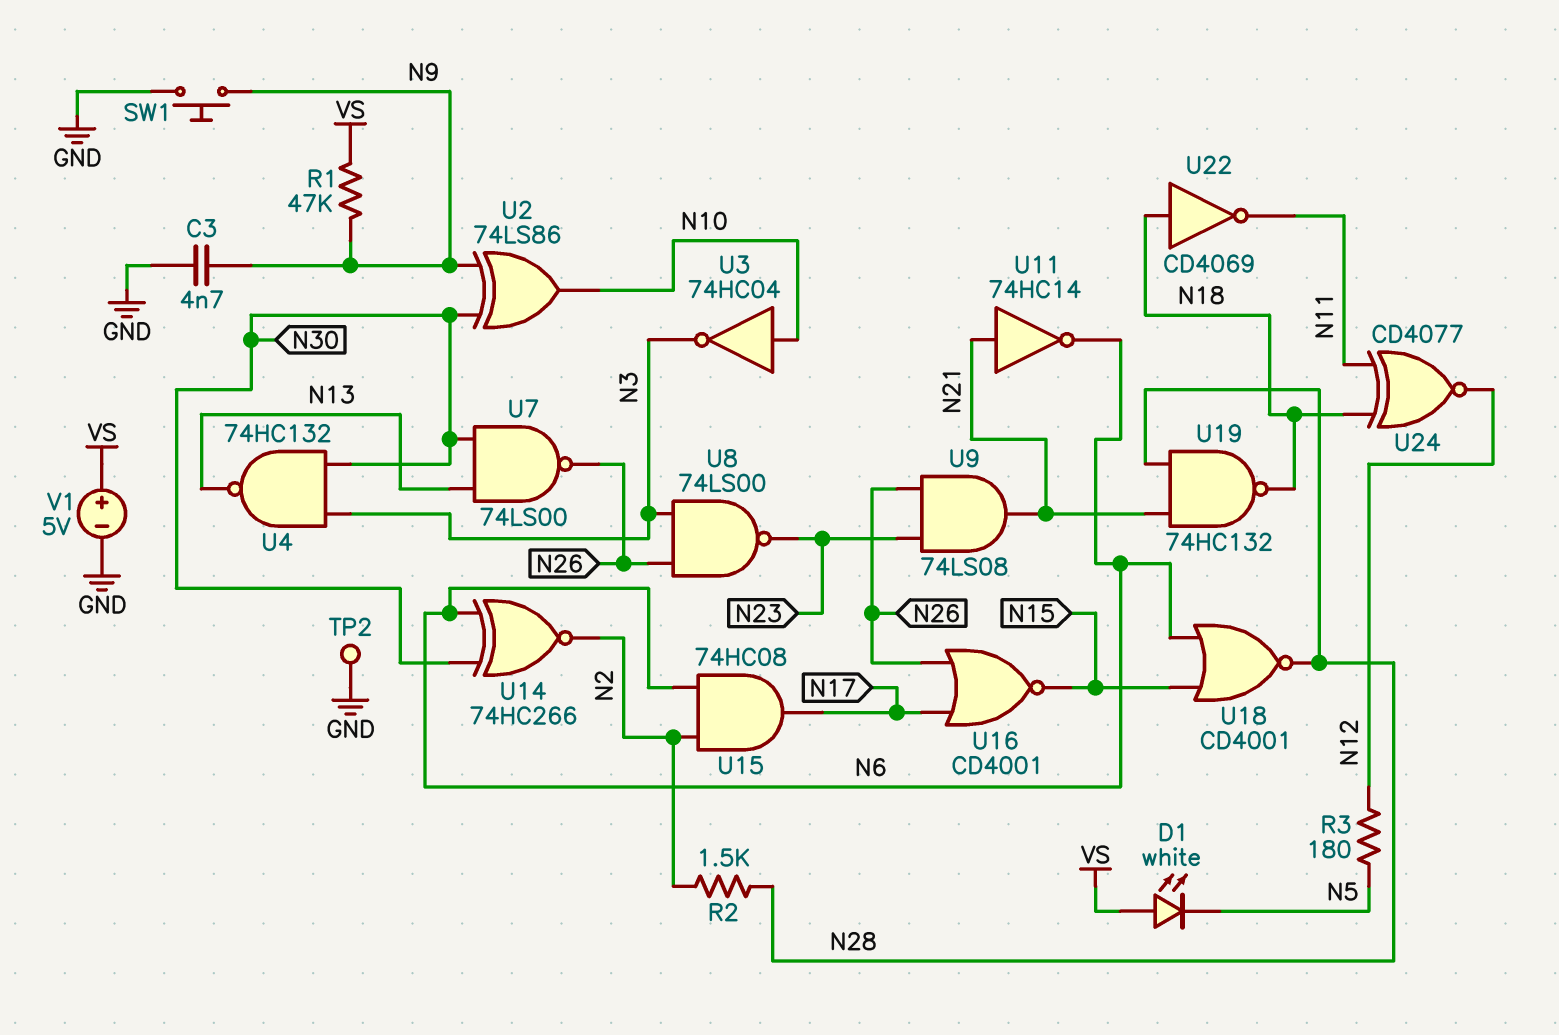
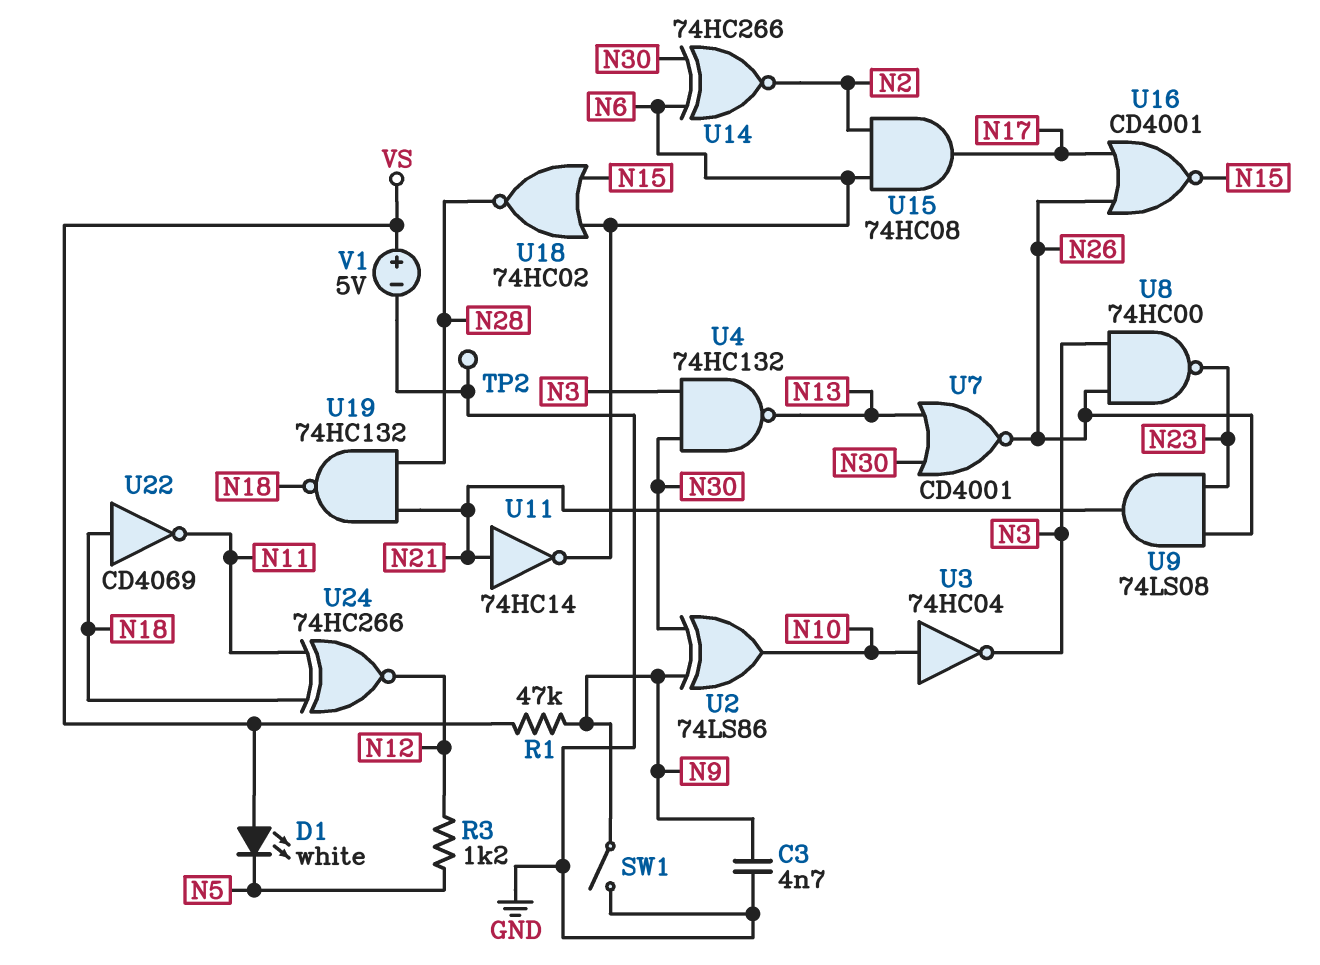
R2: 1.5k (N2, N28) -> none
R3: 180 (N5, N12) -> 1.2k (N5, N12)
SW1: button (GND, N9) -> switch (GND, N9)
U7: NAND 74LS00 (in N13, in N30, out N26) -> NOR CD4001 (in N13, in N30, out N26)
U8: NAND 74LS00 (in N3, in N26, out N23) -> NAND 74HC00 (in N3, in N26, out N23)
U18: NOR CD4001 (in N6, in N15, out N28) -> NOR 74HC02 (in N6, in N15, out N28)
U24: XNOR CD4077 (in N11, in N18, out N12) -> XNOR 74HC266 (in N11, in N18, out N12)

